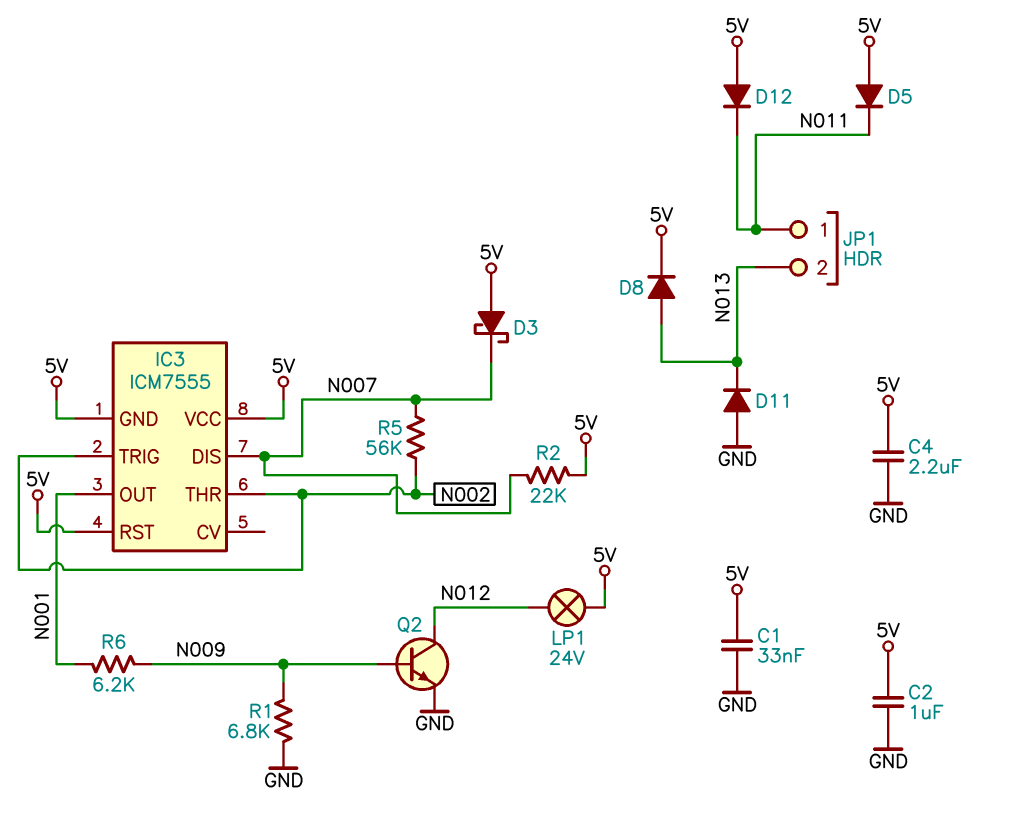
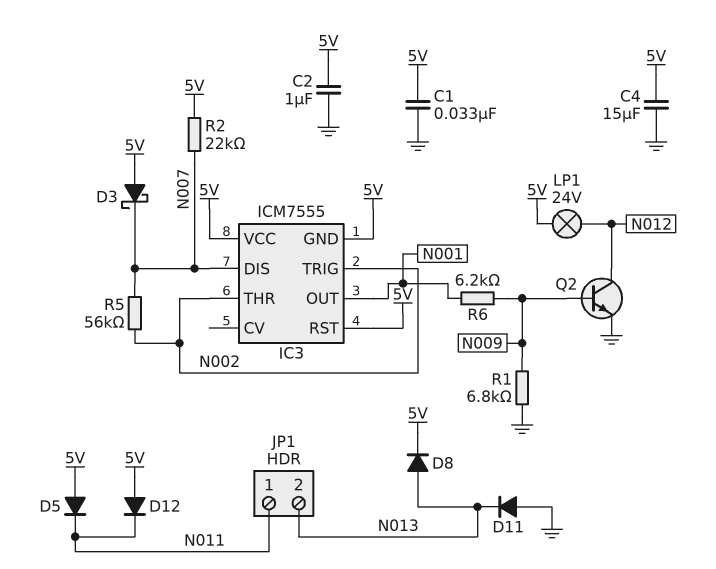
C4: 2.2uF (5V, GND) -> 15uF (5V, GND)

